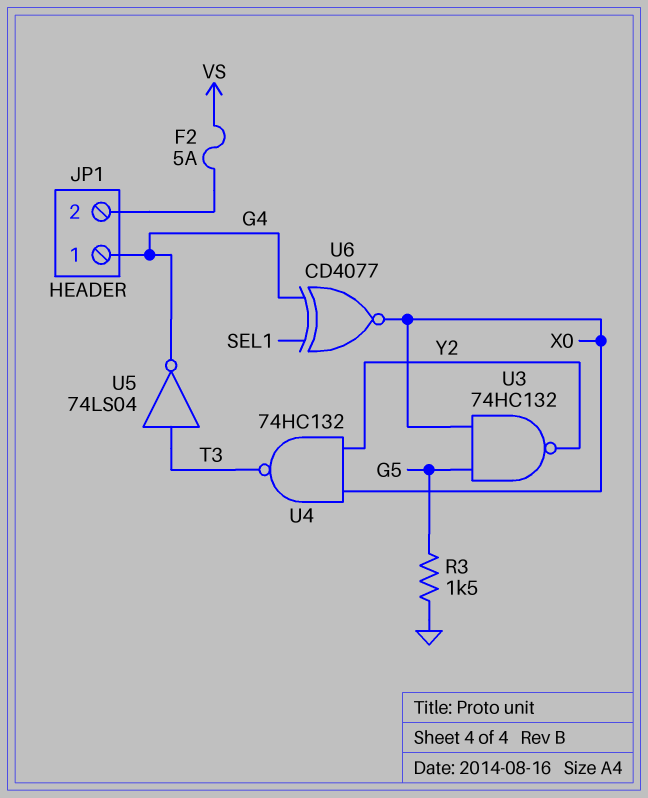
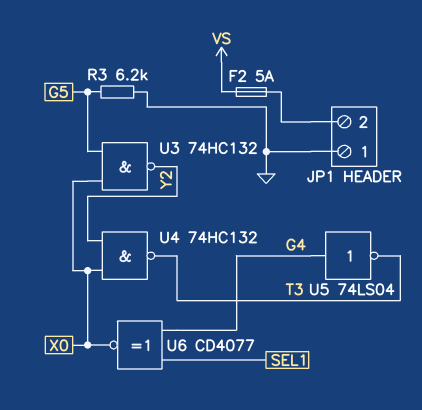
JP1 pin 1: G4 -> GND
R3: 1.5k (G5, GND) -> 6.2k (G5, GND)
U5: NOT 74LS04 (in T3, out G4) -> NOT 74LS04 (in G4, out T3)

